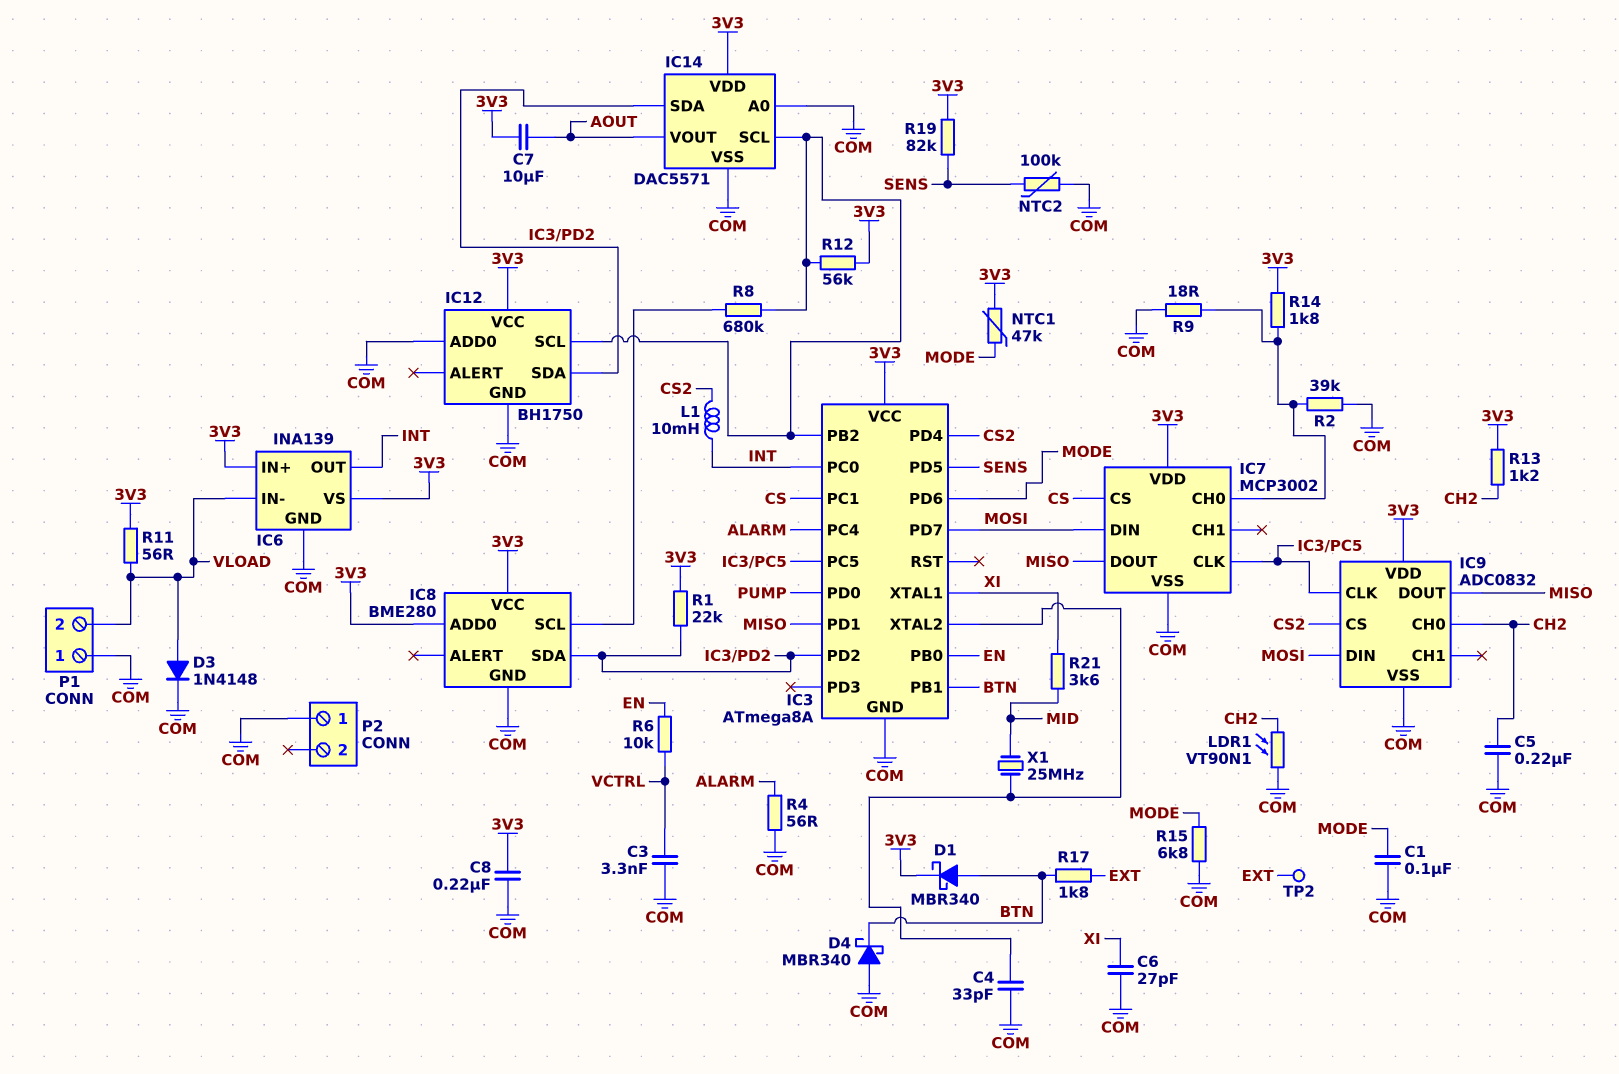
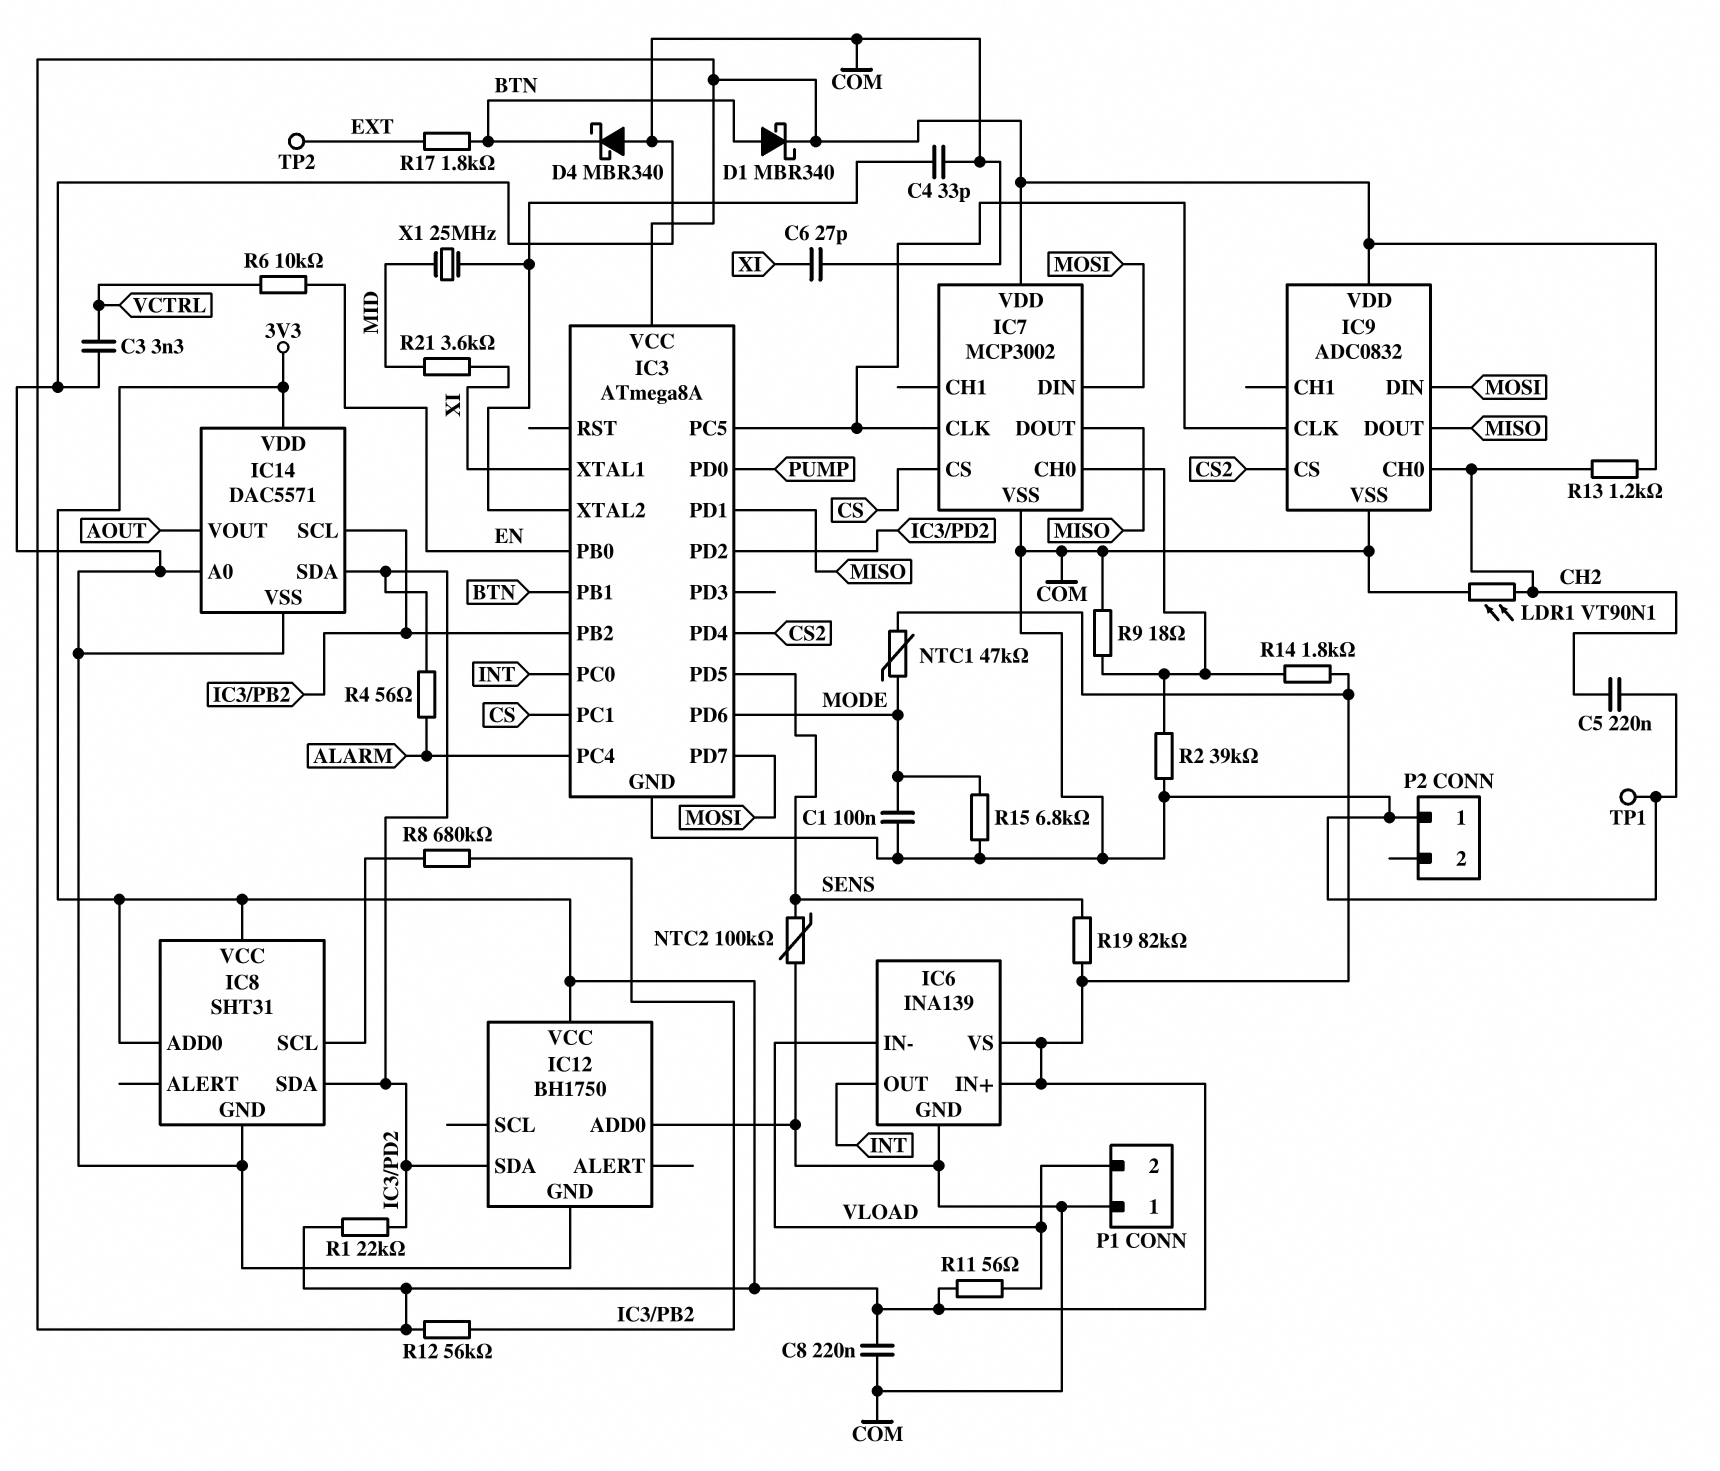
C7: 10uF (3V3, AOUT) -> none
D3: diode 1N4148 (A VLOAD, K COM) -> none
IC8: BME280 -> SHT31
IC12 pin SCL: IC3/PB2 -> none
L1: 10mH (CS2, INT) -> none
R4: 56 (ALARM, COM) -> 56 (ALARM, IC3/PD2)
TP1: none -> test point (COM)

